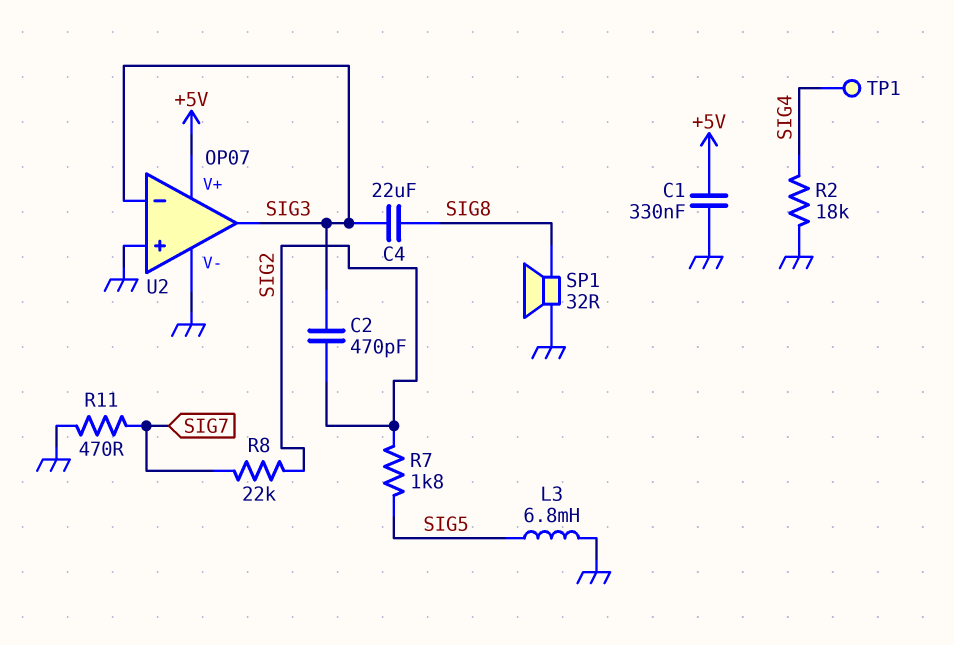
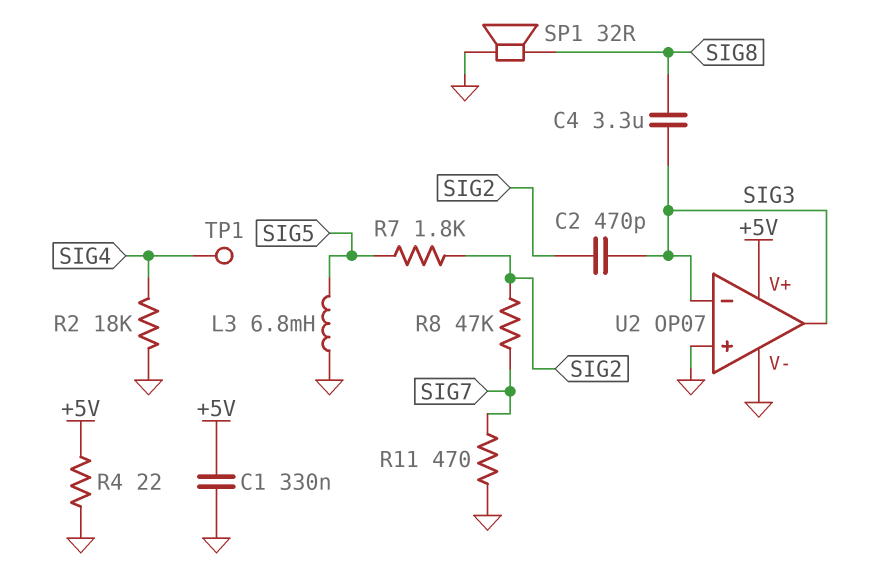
C4: 22uF (SIG3, SIG8) -> 3.3uF (SIG3, SIG8)
R4: none -> 22 (+5V, GND)
R8: 22k (SIG2, SIG7) -> 47k (SIG2, SIG7)

